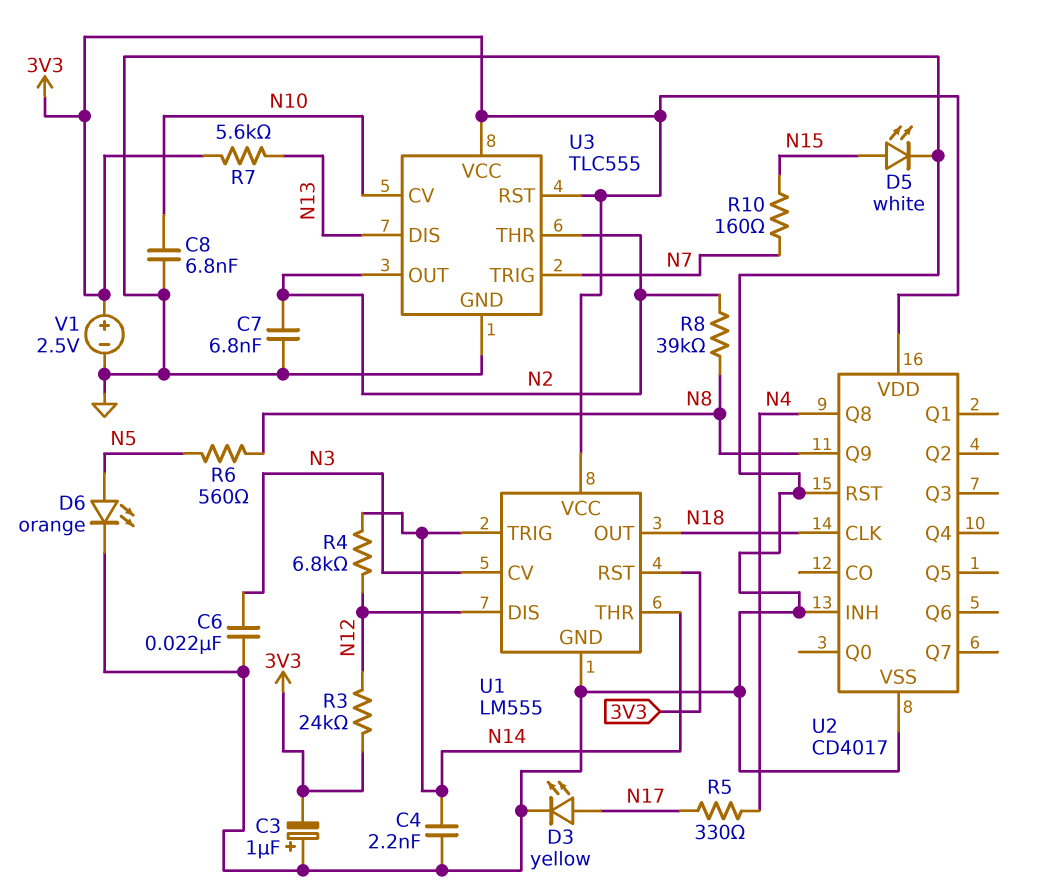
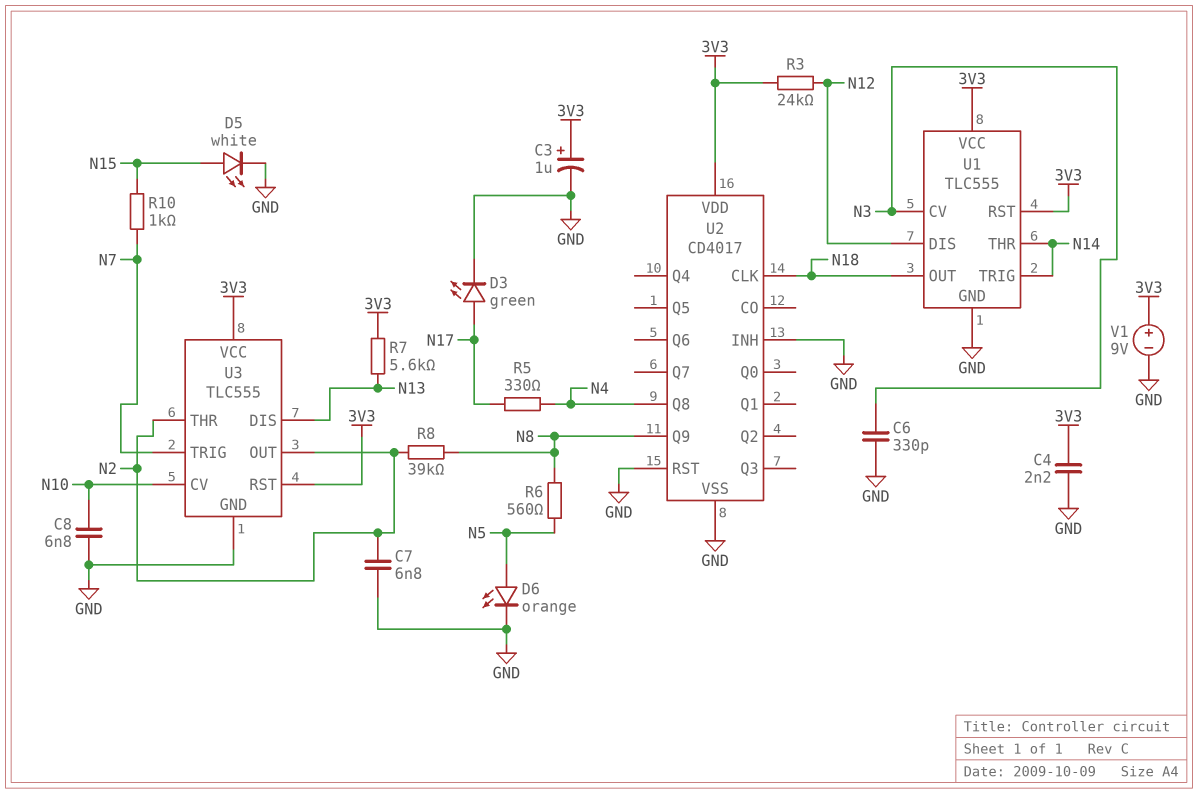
C3: 1uF (plus GND, minus 3V3) -> 1uF (plus 3V3, minus GND)
C4: 2.2nF (GND, N14) -> 2.2nF (3V3, GND)
C6: 22nF (GND, N3) -> 330pF (GND, N3)
D3: LED yellow (A N17, K GND) -> LED green (A N17, K GND)
R4: 6.8k (N12, N14) -> none
R10: 160 (N7, N15) -> 1k (N7, N15)
U1: LM555 -> TLC555
V1: 2.5V (plus 3V3, minus GND) -> 9V (plus 3V3, minus GND)

